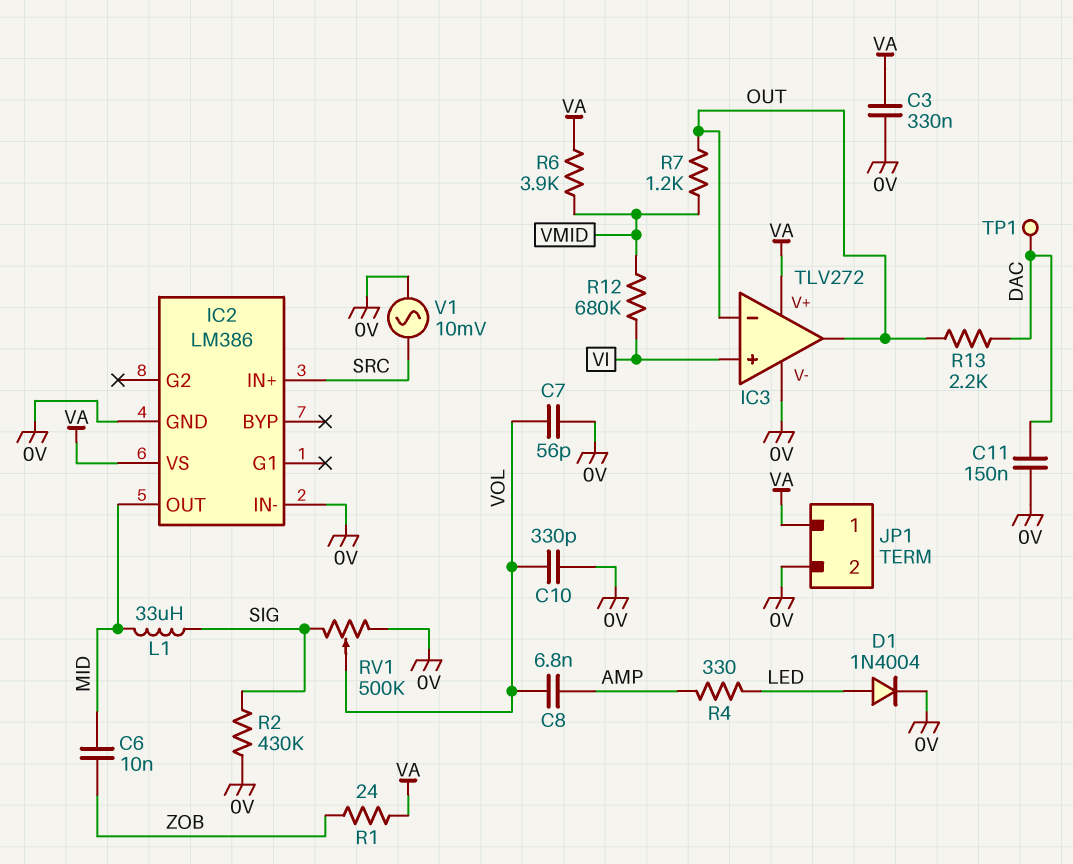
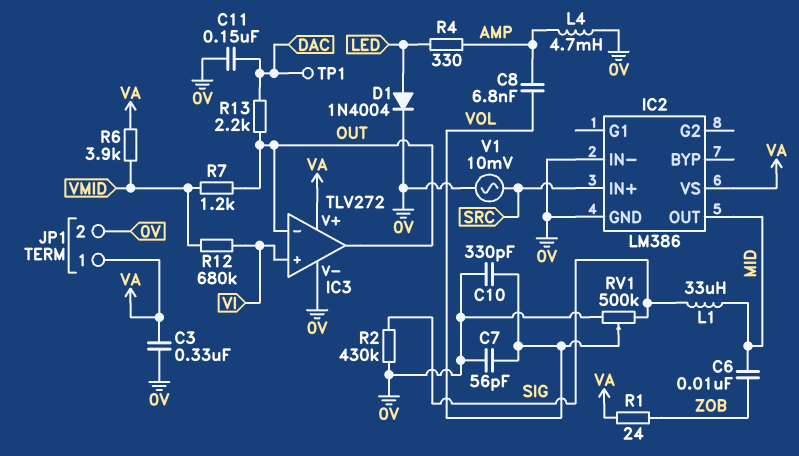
L4: none -> 4.7mH (0V, AMP)

